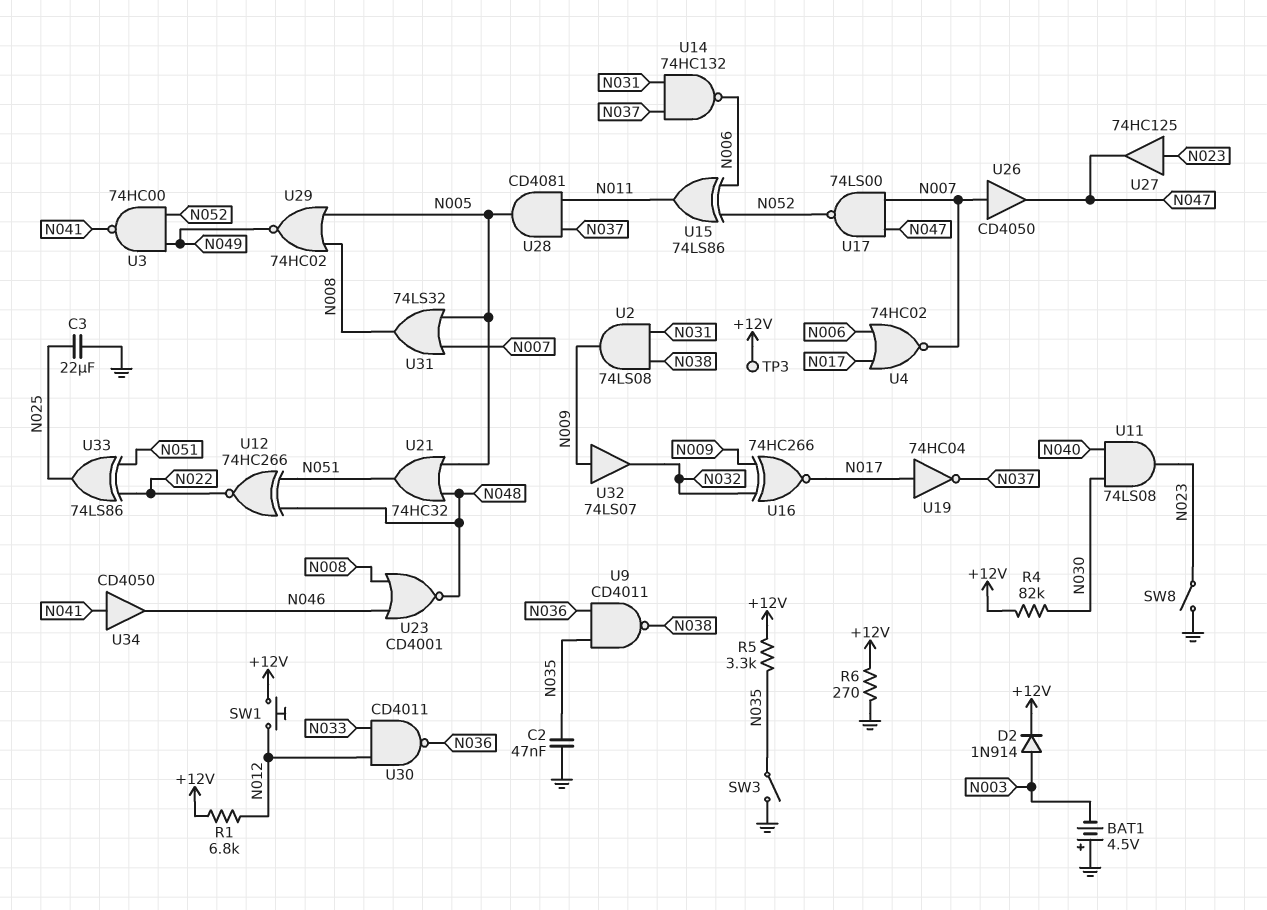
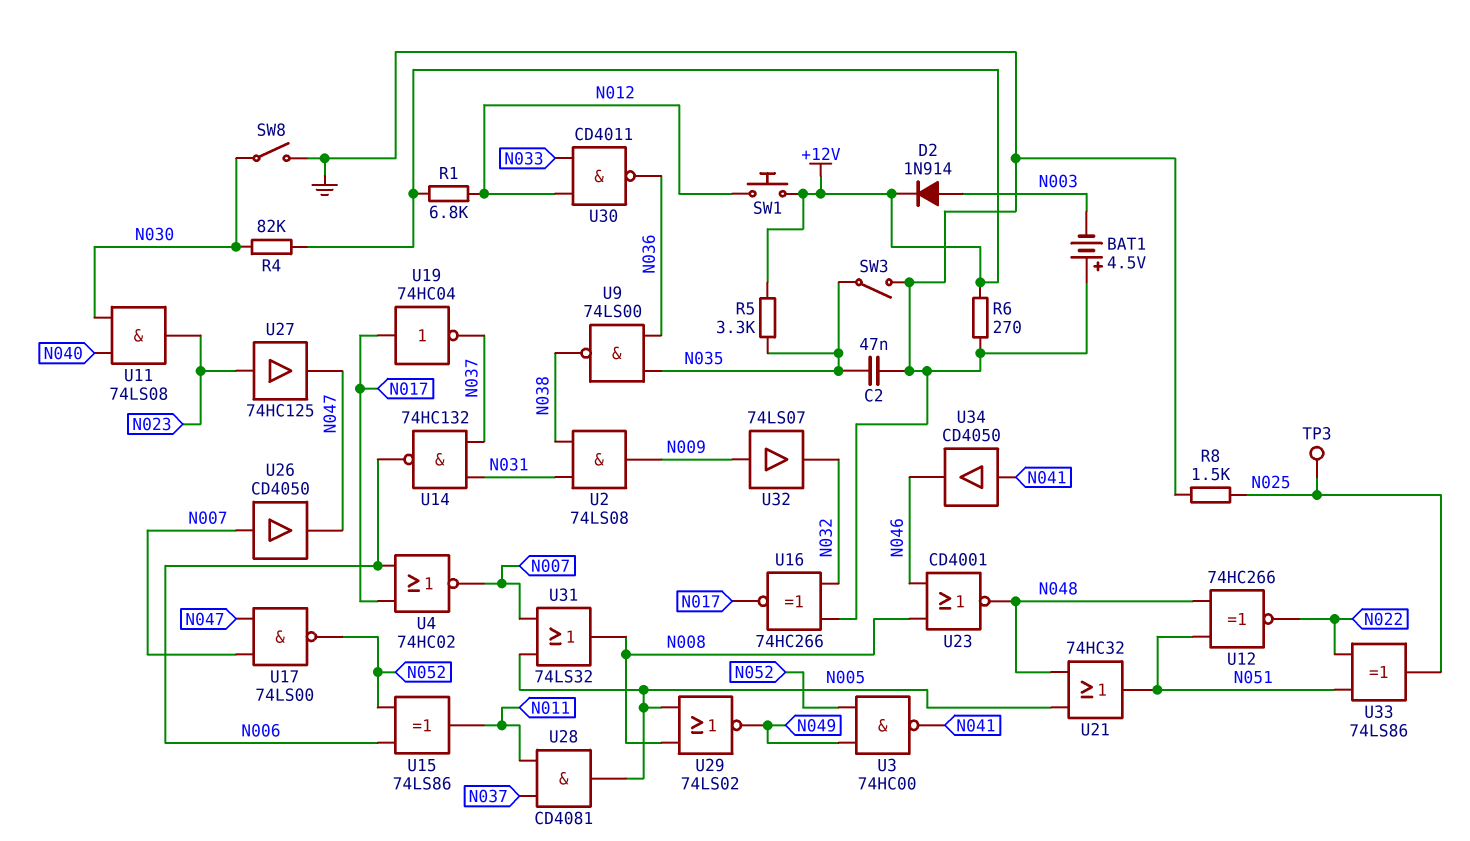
C3: 22uF (GND, N025) -> none
R8: none -> 1.5k (GND, N025)
SW8: switch (GND, N023) -> switch (GND, N030)
TP3: test point (+12V) -> test point (N025)
U9: NAND CD4011 (in N035, in N036, out N038) -> NAND 74LS00 (in N035, in N036, out N038)
U16: XNOR 74HC266 (in N009, in N032, out N017) -> XNOR 74HC266 (in GND, in N032, out N017)
U29: NOR 74HC02 (in N005, in N008, out N049) -> NOR 74LS02 (in N005, in N008, out N049)

